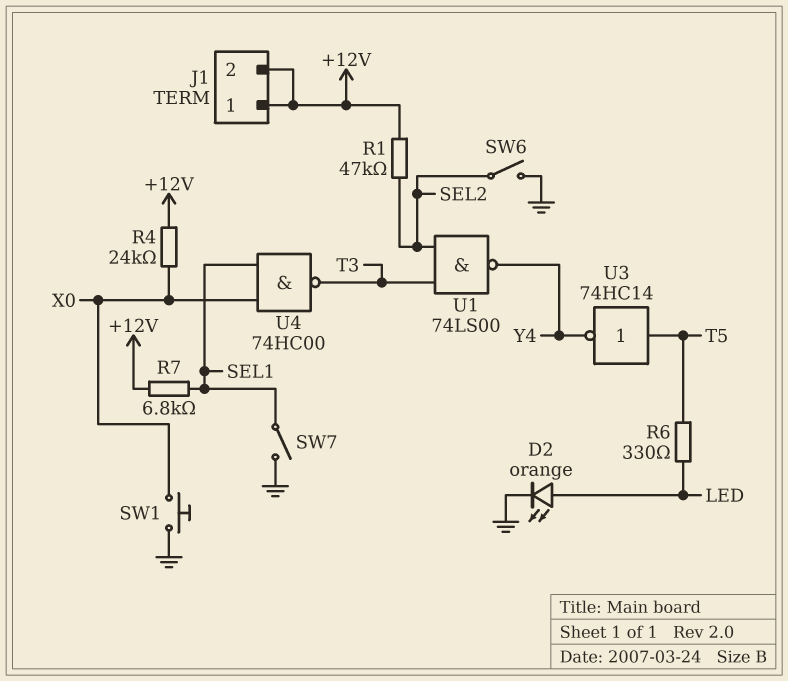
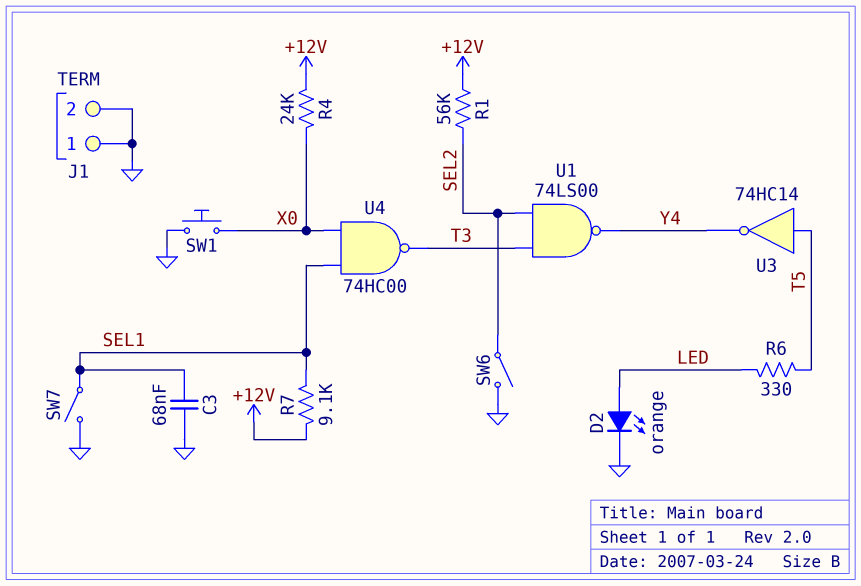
C3: none -> 68nF (GND, SEL1)
J1 pin 1: +12V -> GND
J1 pin 2: +12V -> GND
R1: 47k (+12V, SEL2) -> 56k (+12V, SEL2)
R7: 6.8k (+12V, SEL1) -> 9.1k (+12V, SEL1)

